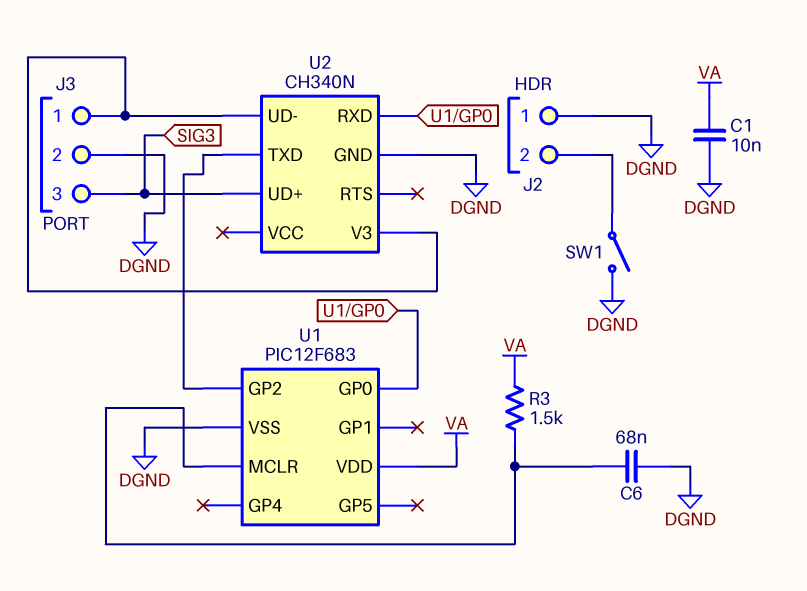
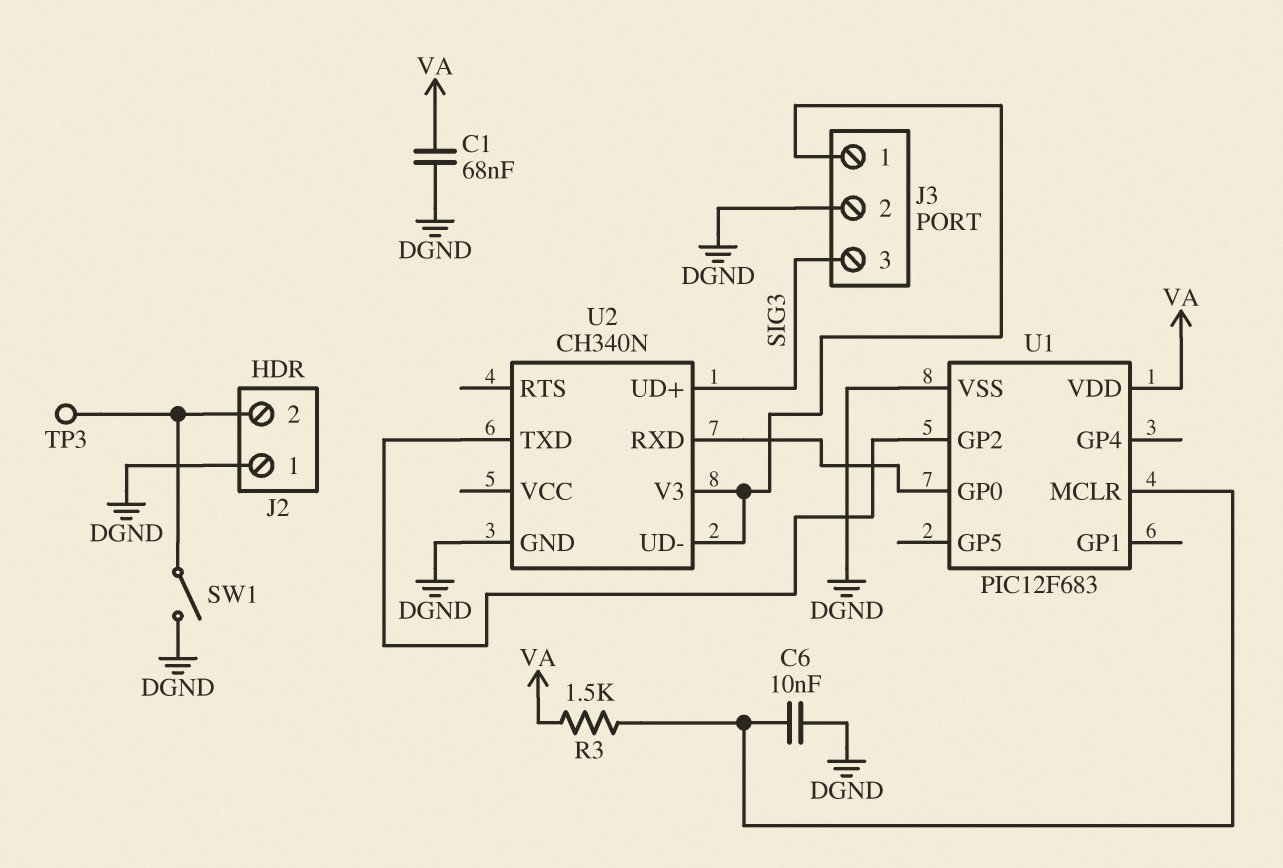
C1: 10nF (DGND, VA) -> 68nF (DGND, VA)
C6: 68nF (DGND, U1/MCLR) -> 10nF (DGND, U1/MCLR)
TP3: none -> test point (J2/2)

